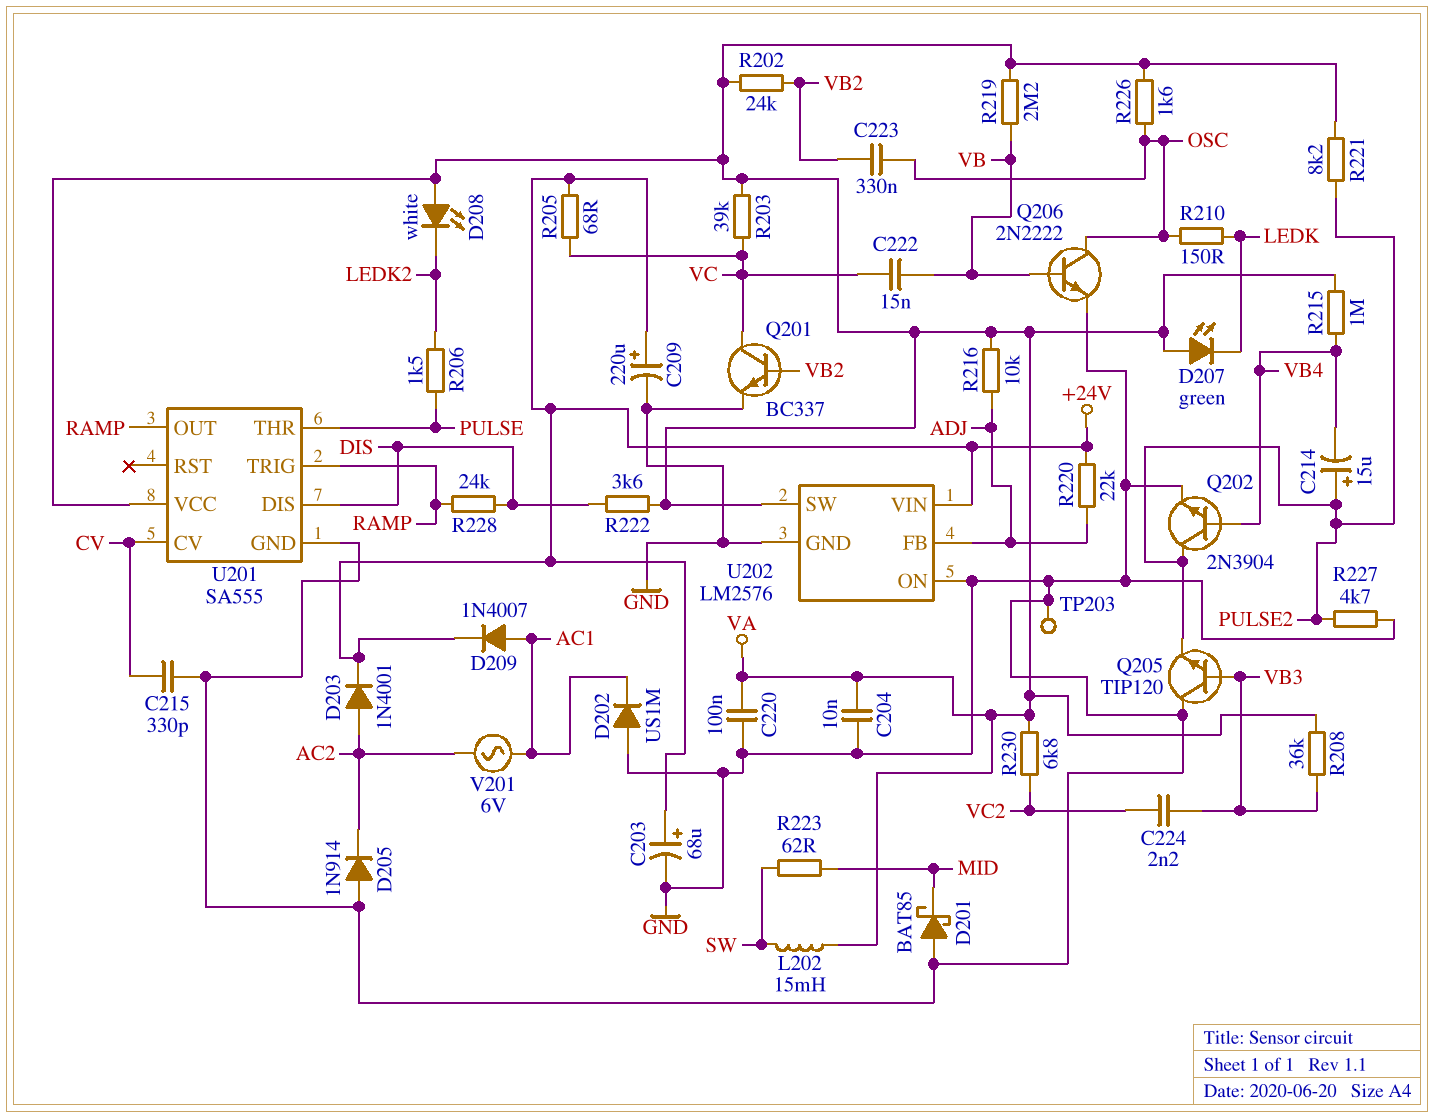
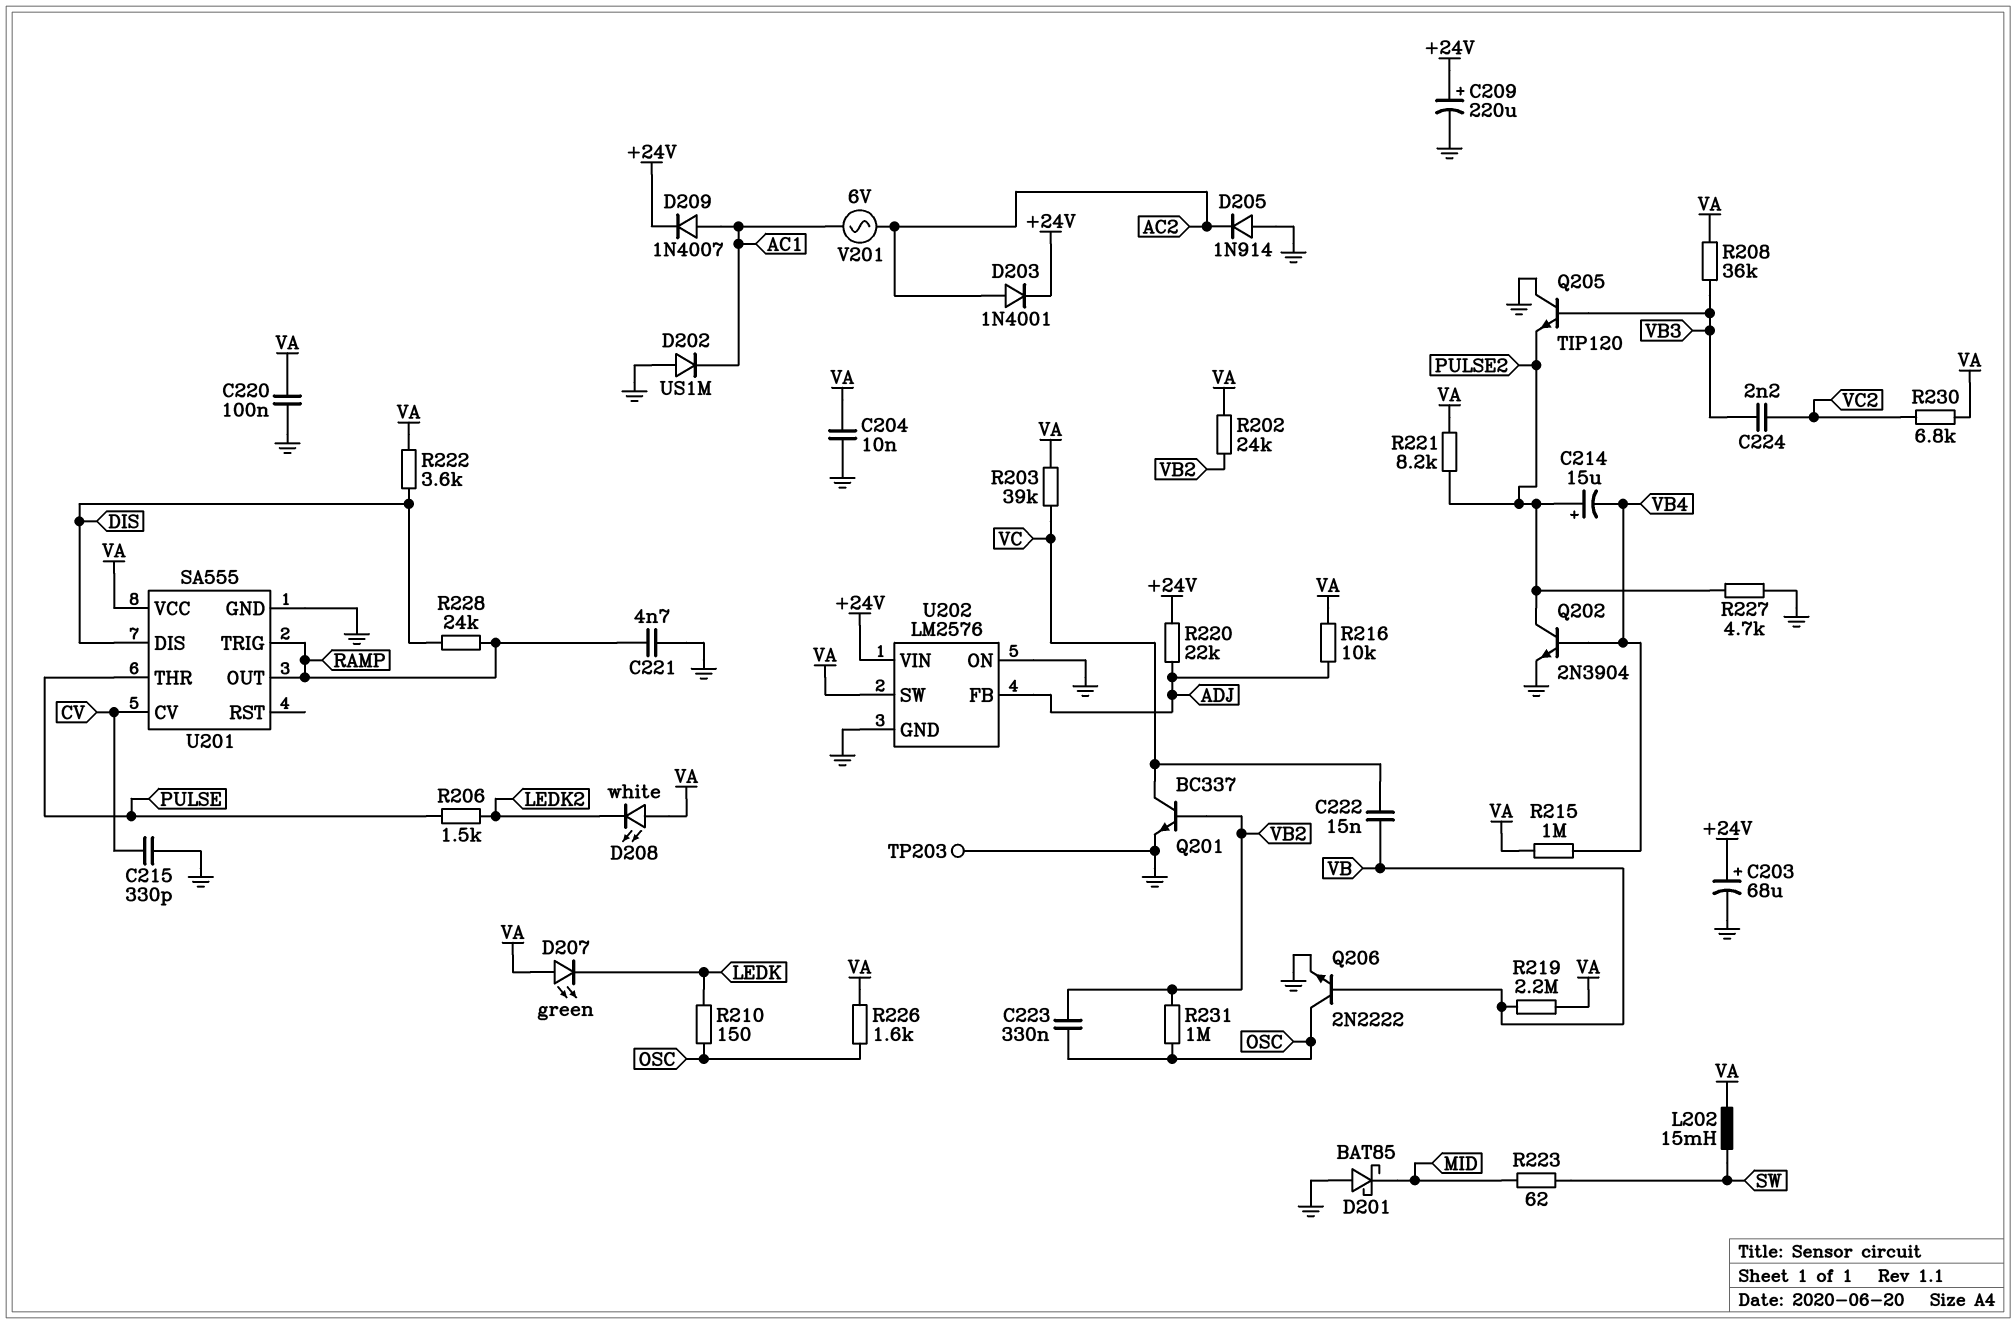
C221: none -> 4.7nF (GND, RAMP)
R205: 68 (+24V, VC) -> none
R231: none -> 1M (OSC, VB2)

